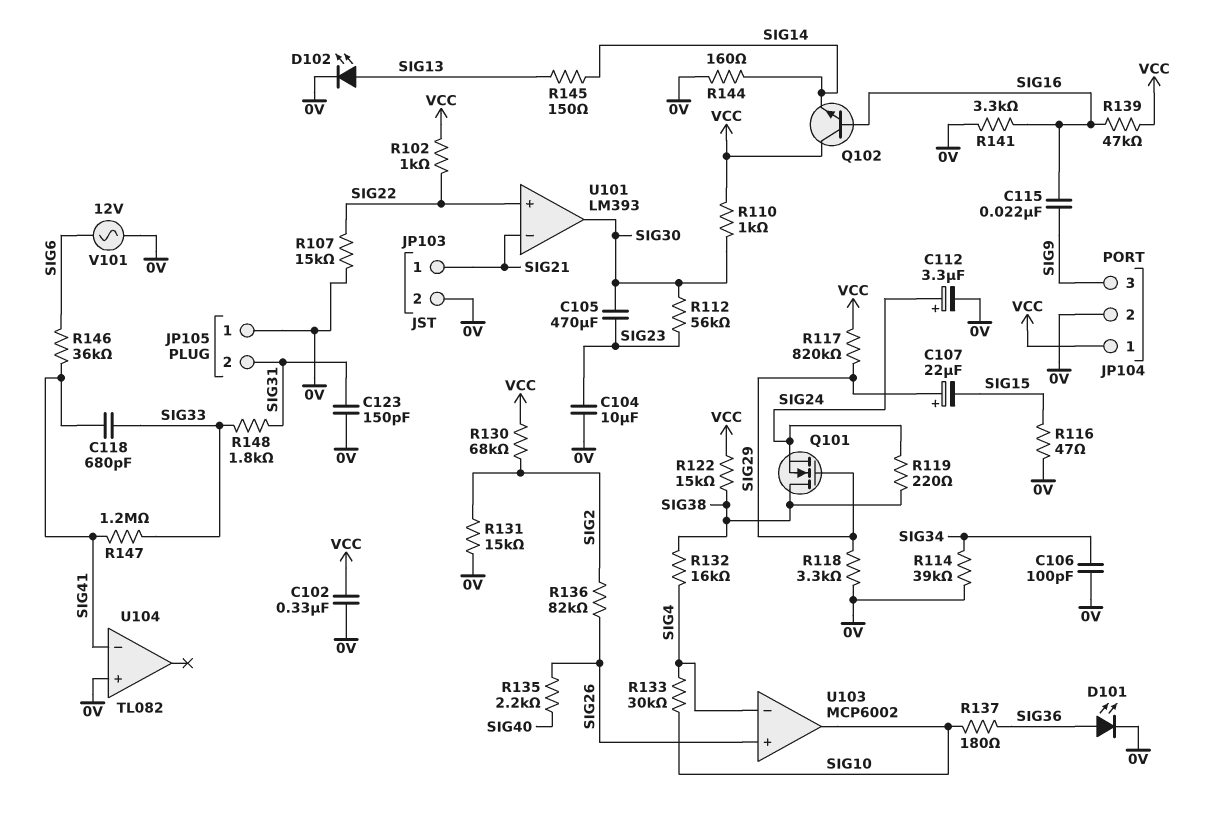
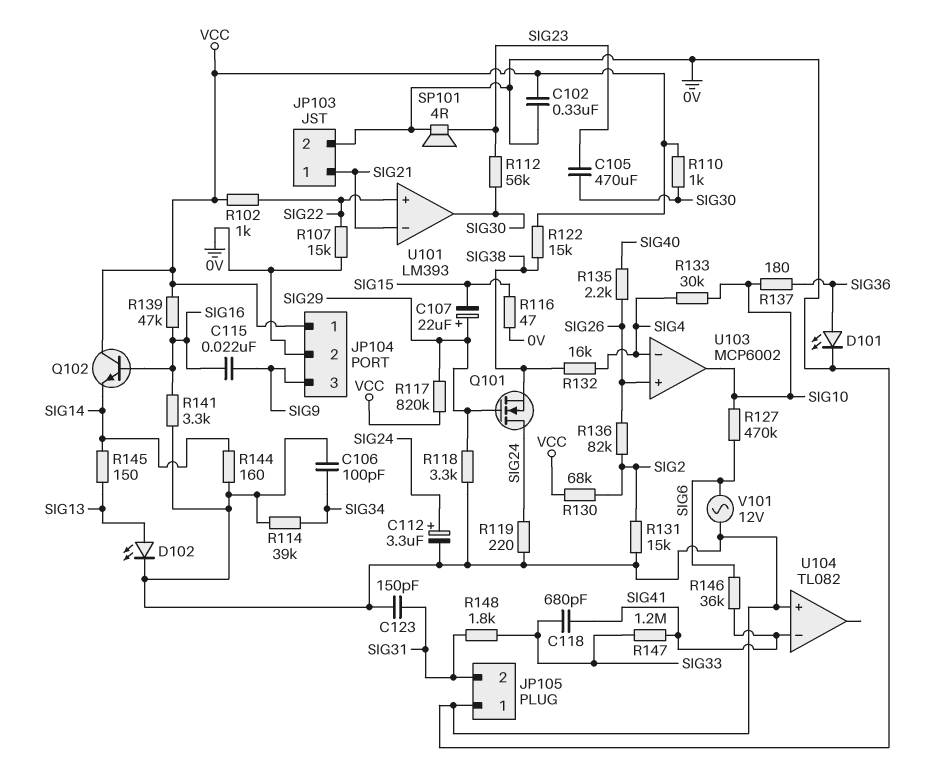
C104: 10uF (0V, SIG23) -> none
Q101: NMOS (G SIG29, D SIG38, S SIG24) -> NMOS (G SIG29, D SIG24, S SIG38)
R119: 220 (SIG24, SIG38) -> 220 (0V, SIG24)
R127: none -> 470k (SIG6, SIG10)
SP101: none -> speaker 4R (0V, SIG23)

